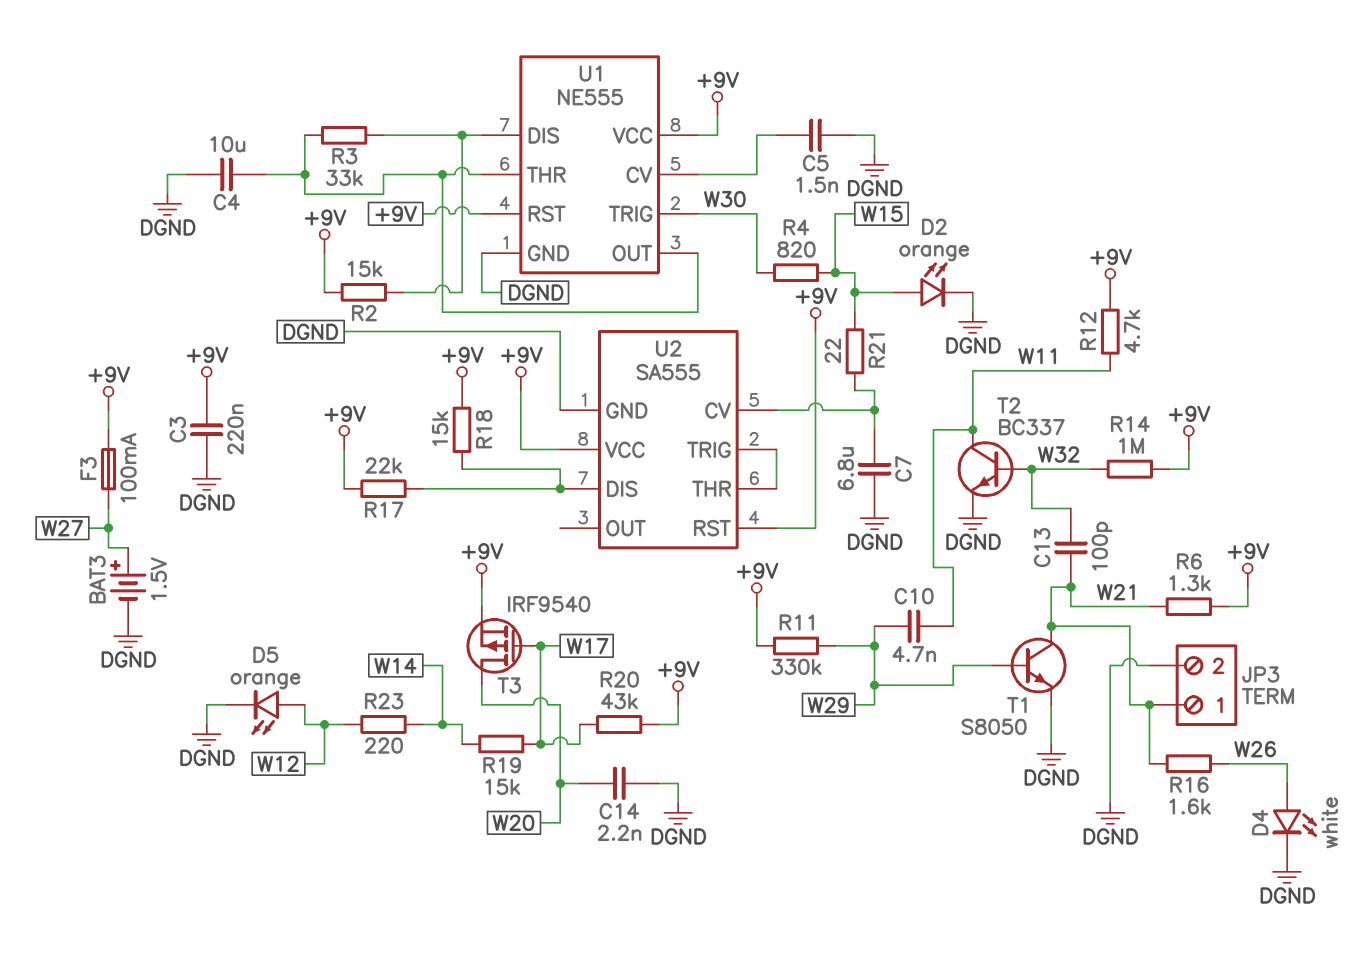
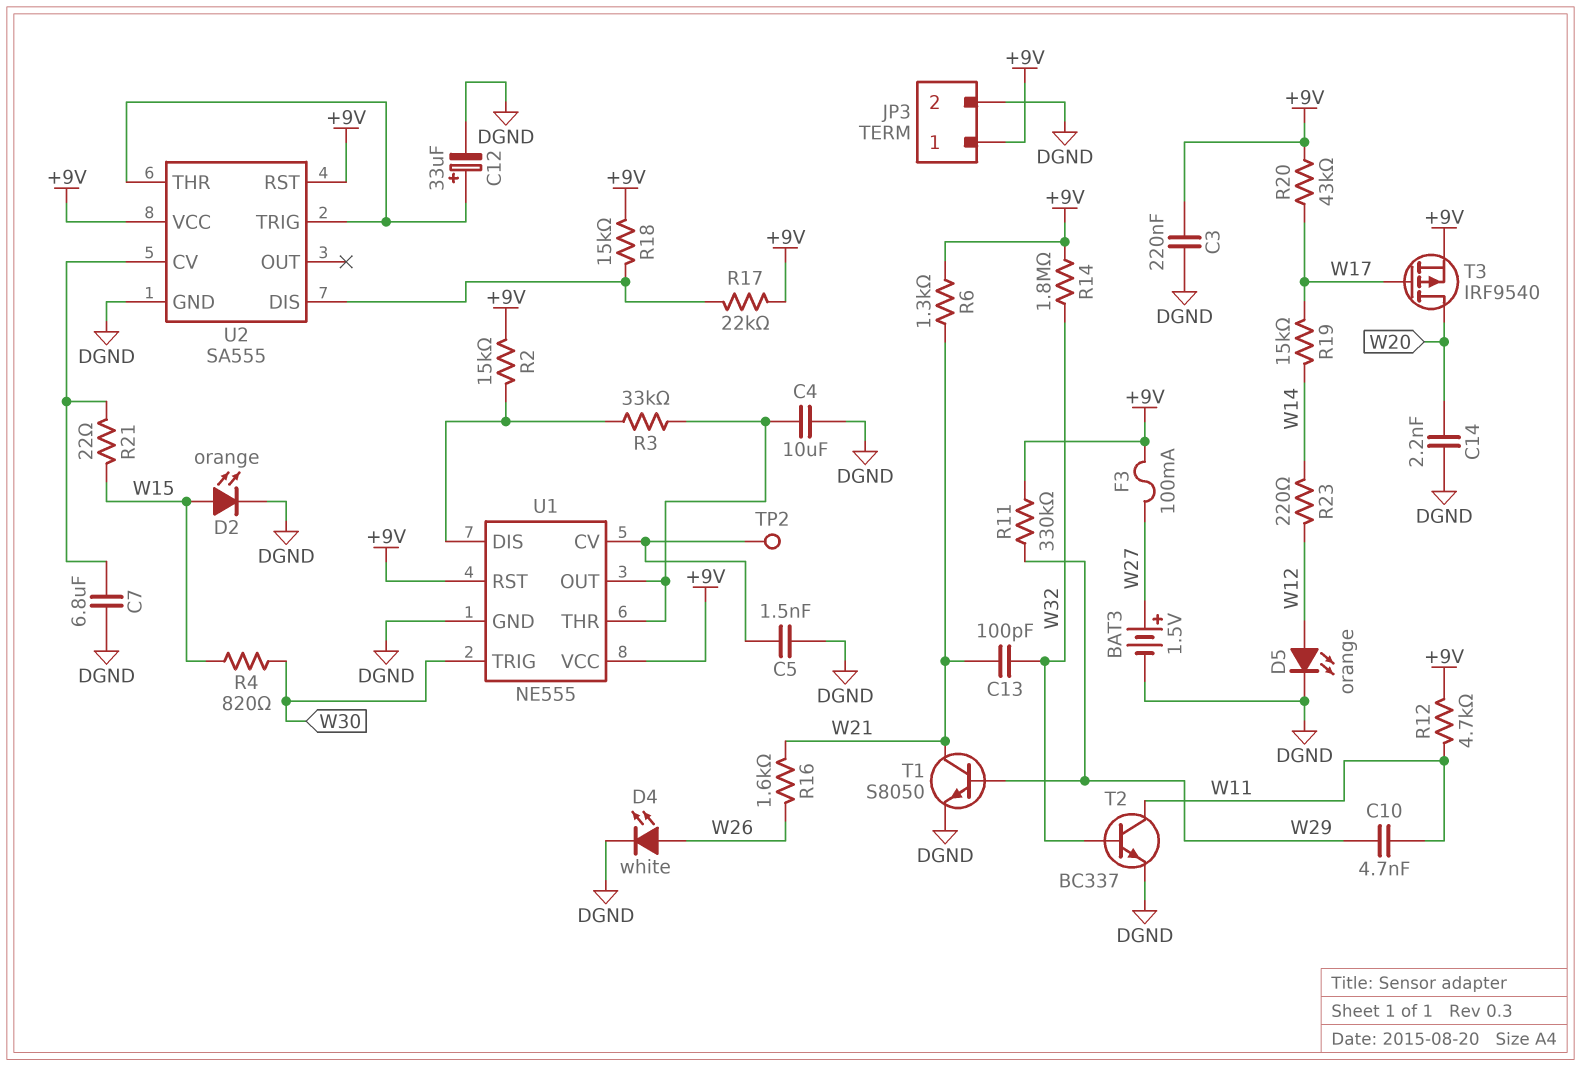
C12: none -> 33uF (plus U2/THR, minus DGND)
JP3 pin 1: W21 -> +9V
R14: 1M (+9V, W32) -> 1.8M (+9V, W32)
TP2: none -> test point (U1/CV)

